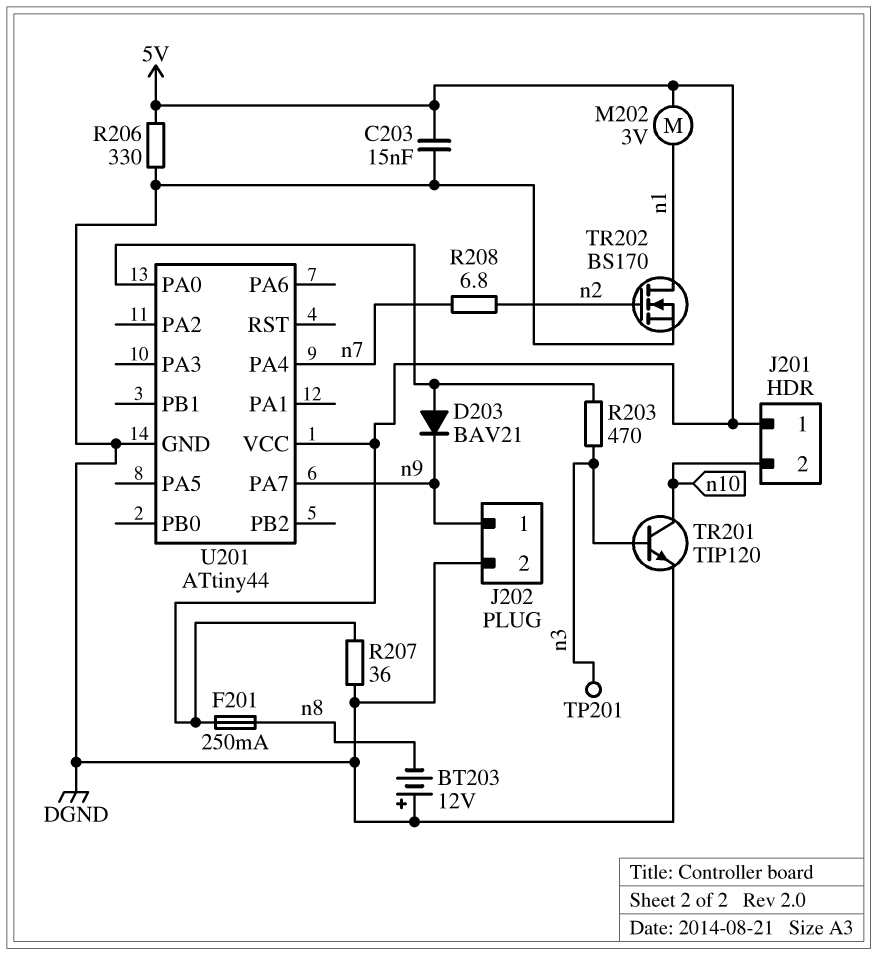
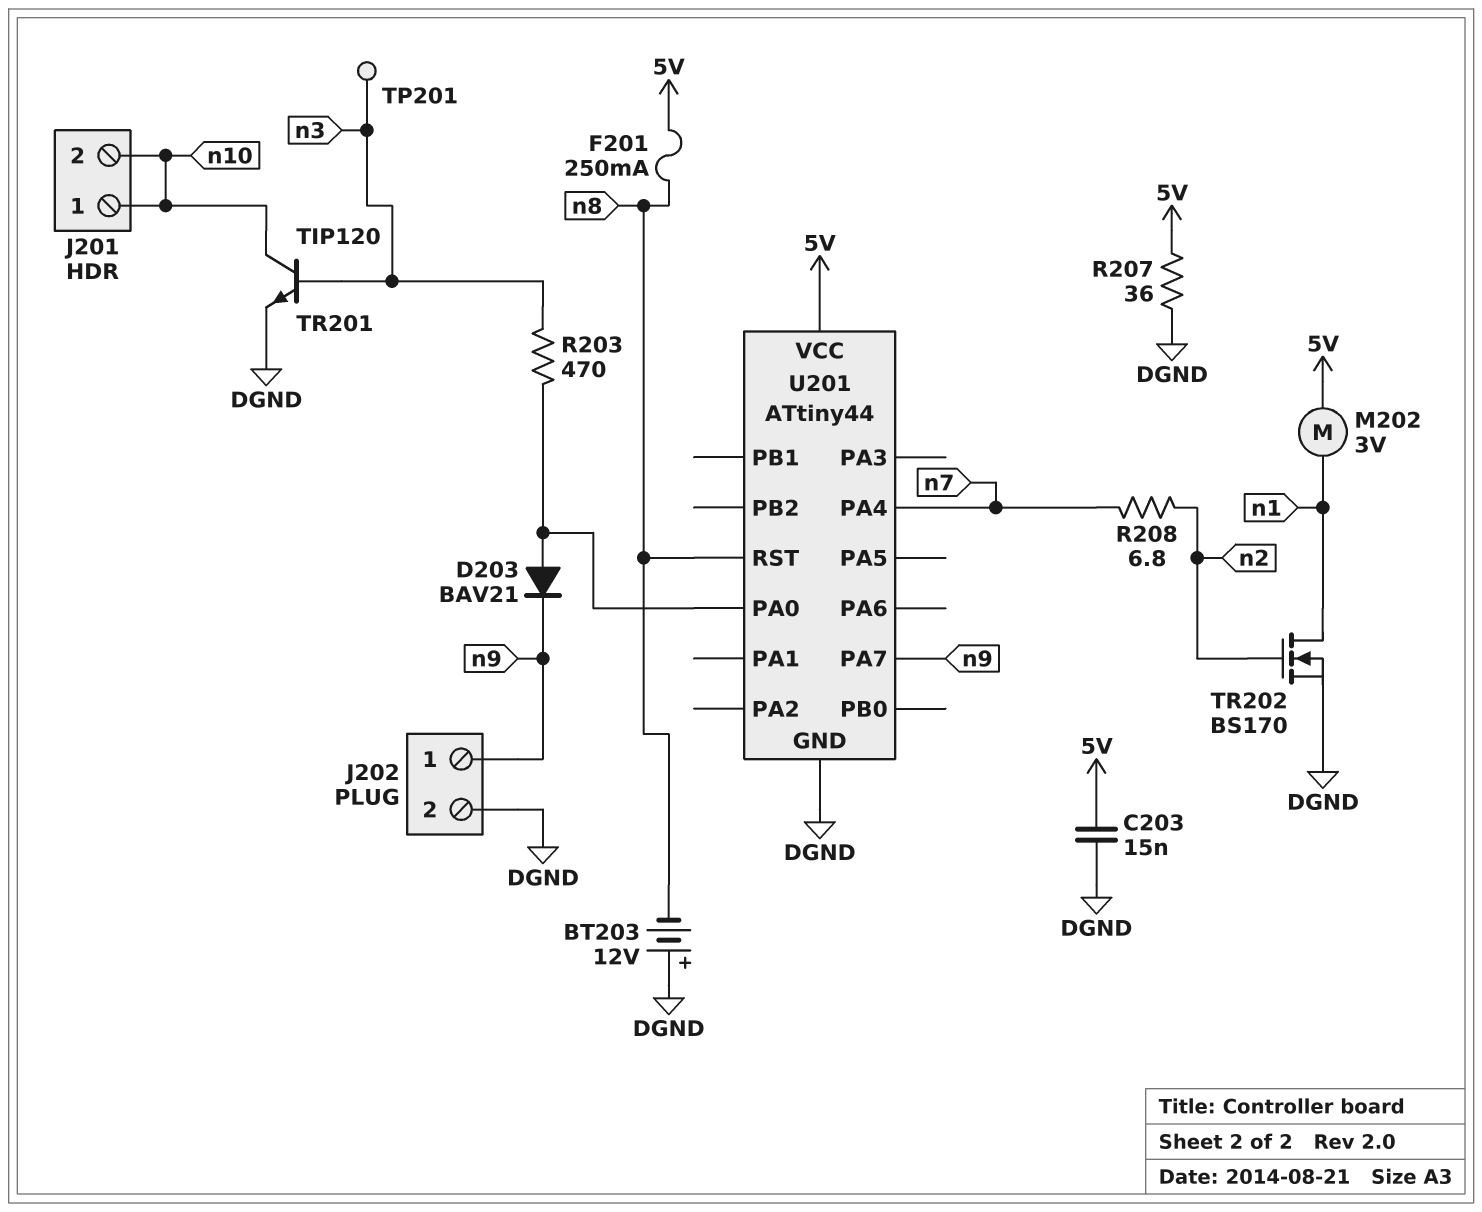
J201 pin 1: 5V -> n10
R206: 330 (5V, DGND) -> none
U201 pin RST: none -> n8

